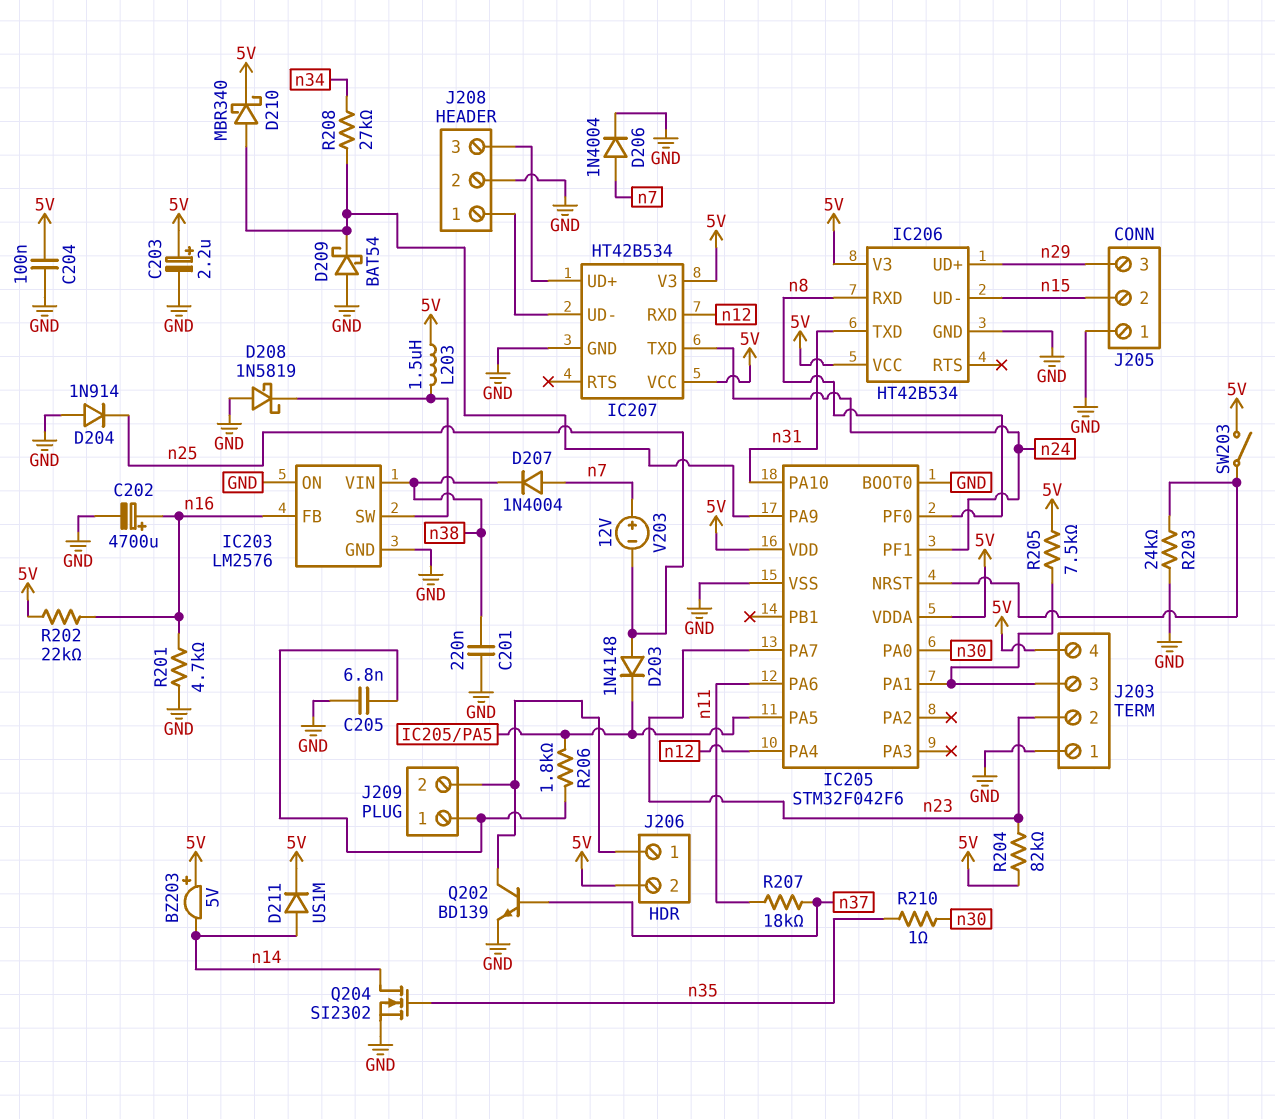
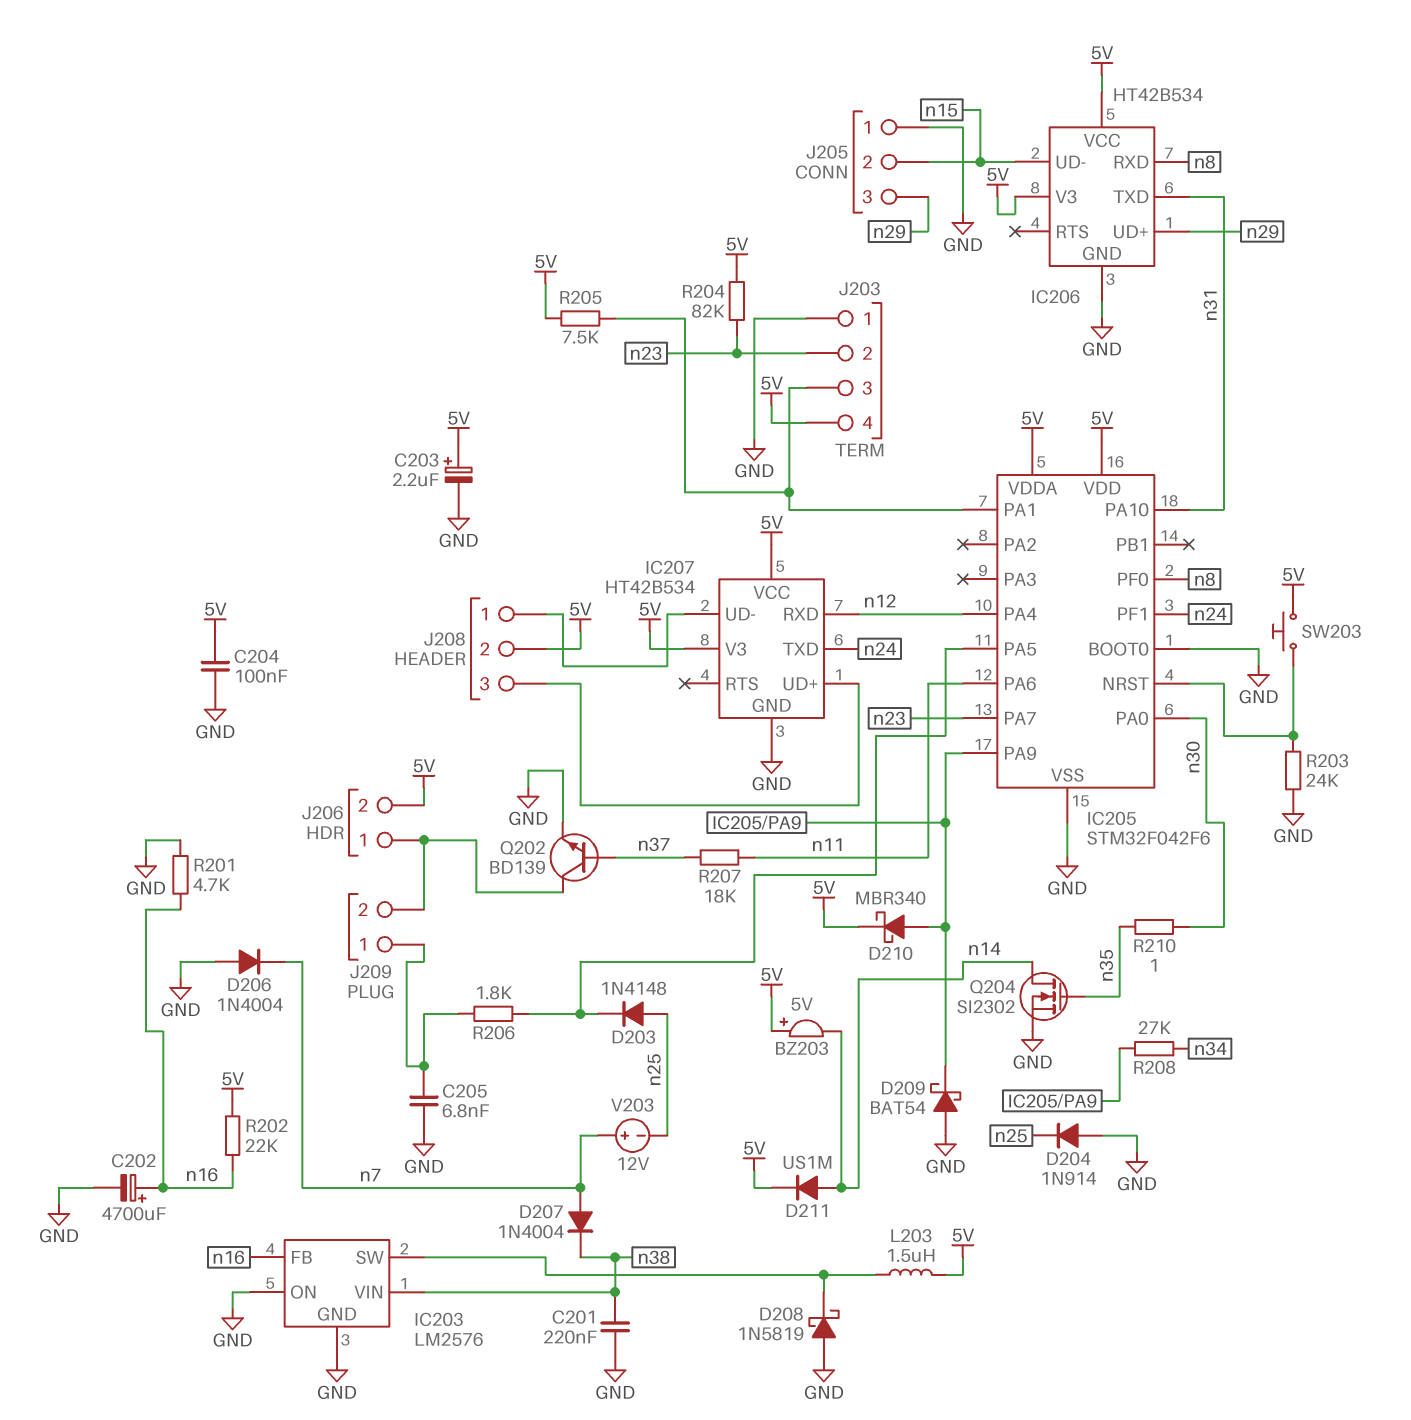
D206: diode 1N4004 (A n7, K GND) -> diode 1N4004 (A GND, K n7)
J208 pin 2: GND -> 5V
SW203: switch (5V, IC205/NRST) -> button (5V, IC205/NRST)

